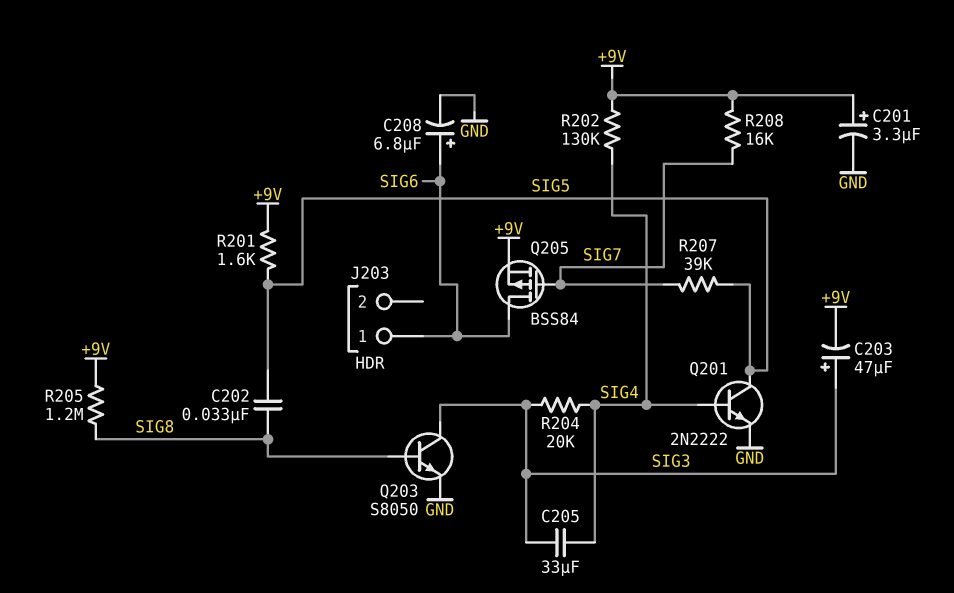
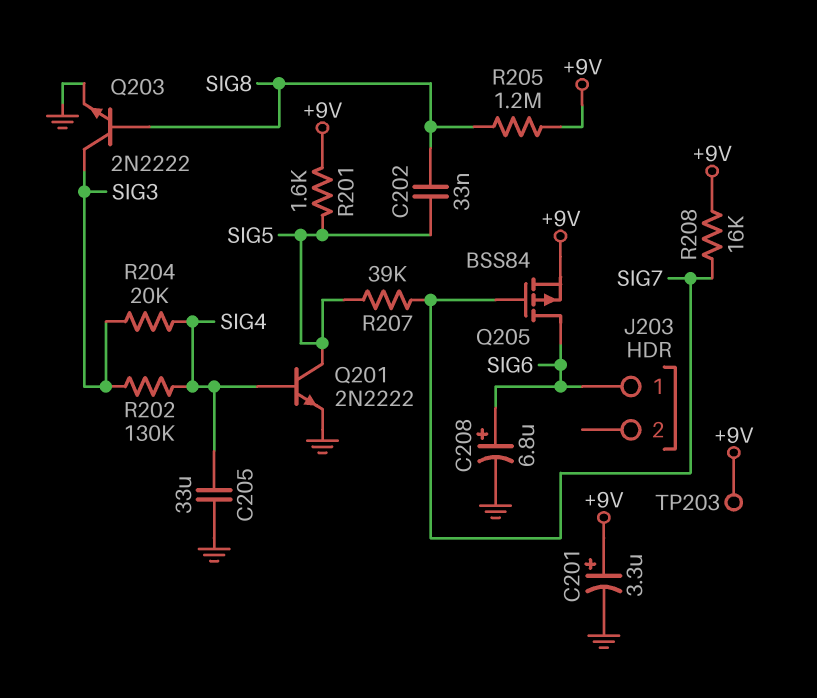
C203: 47uF (plus SIG3, minus +9V) -> none
C205: 33uF (SIG3, SIG4) -> 33uF (GND, SIG4)
Q203: NPN S8050 (B SIG8, C SIG3, E GND) -> NPN 2N2222 (B SIG8, C SIG3, E GND)
R202: 130k (+9V, SIG4) -> 130k (SIG3, SIG4)
TP203: none -> test point (+9V)

